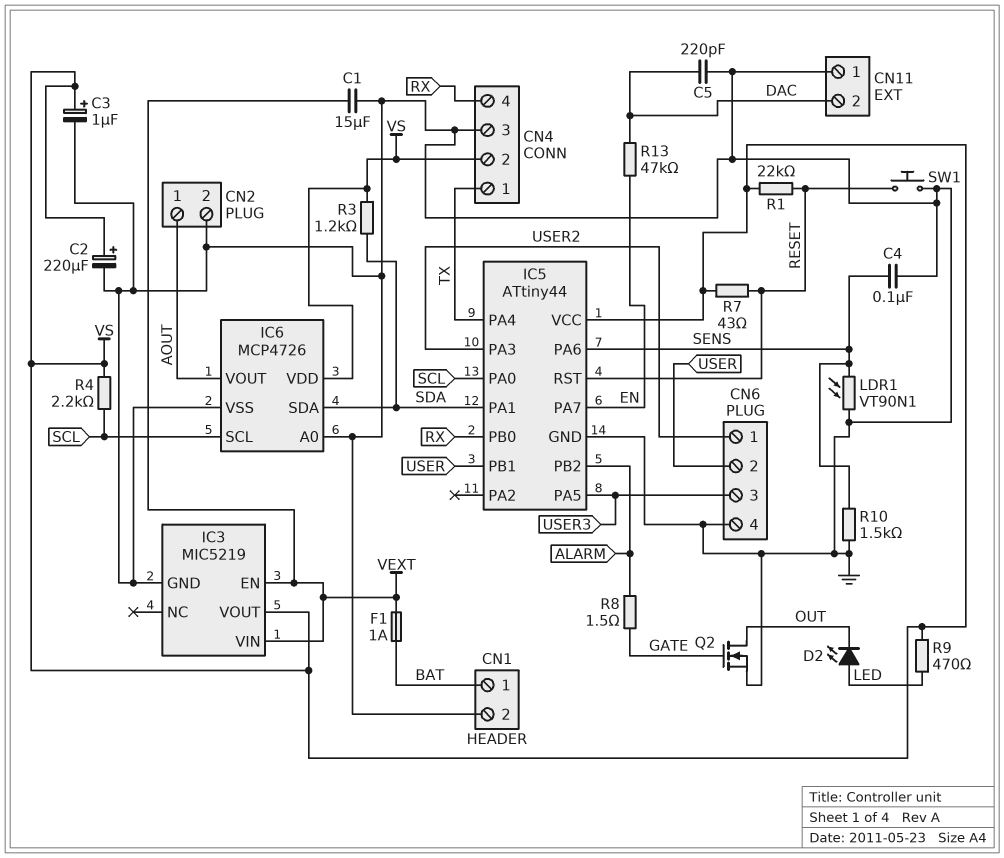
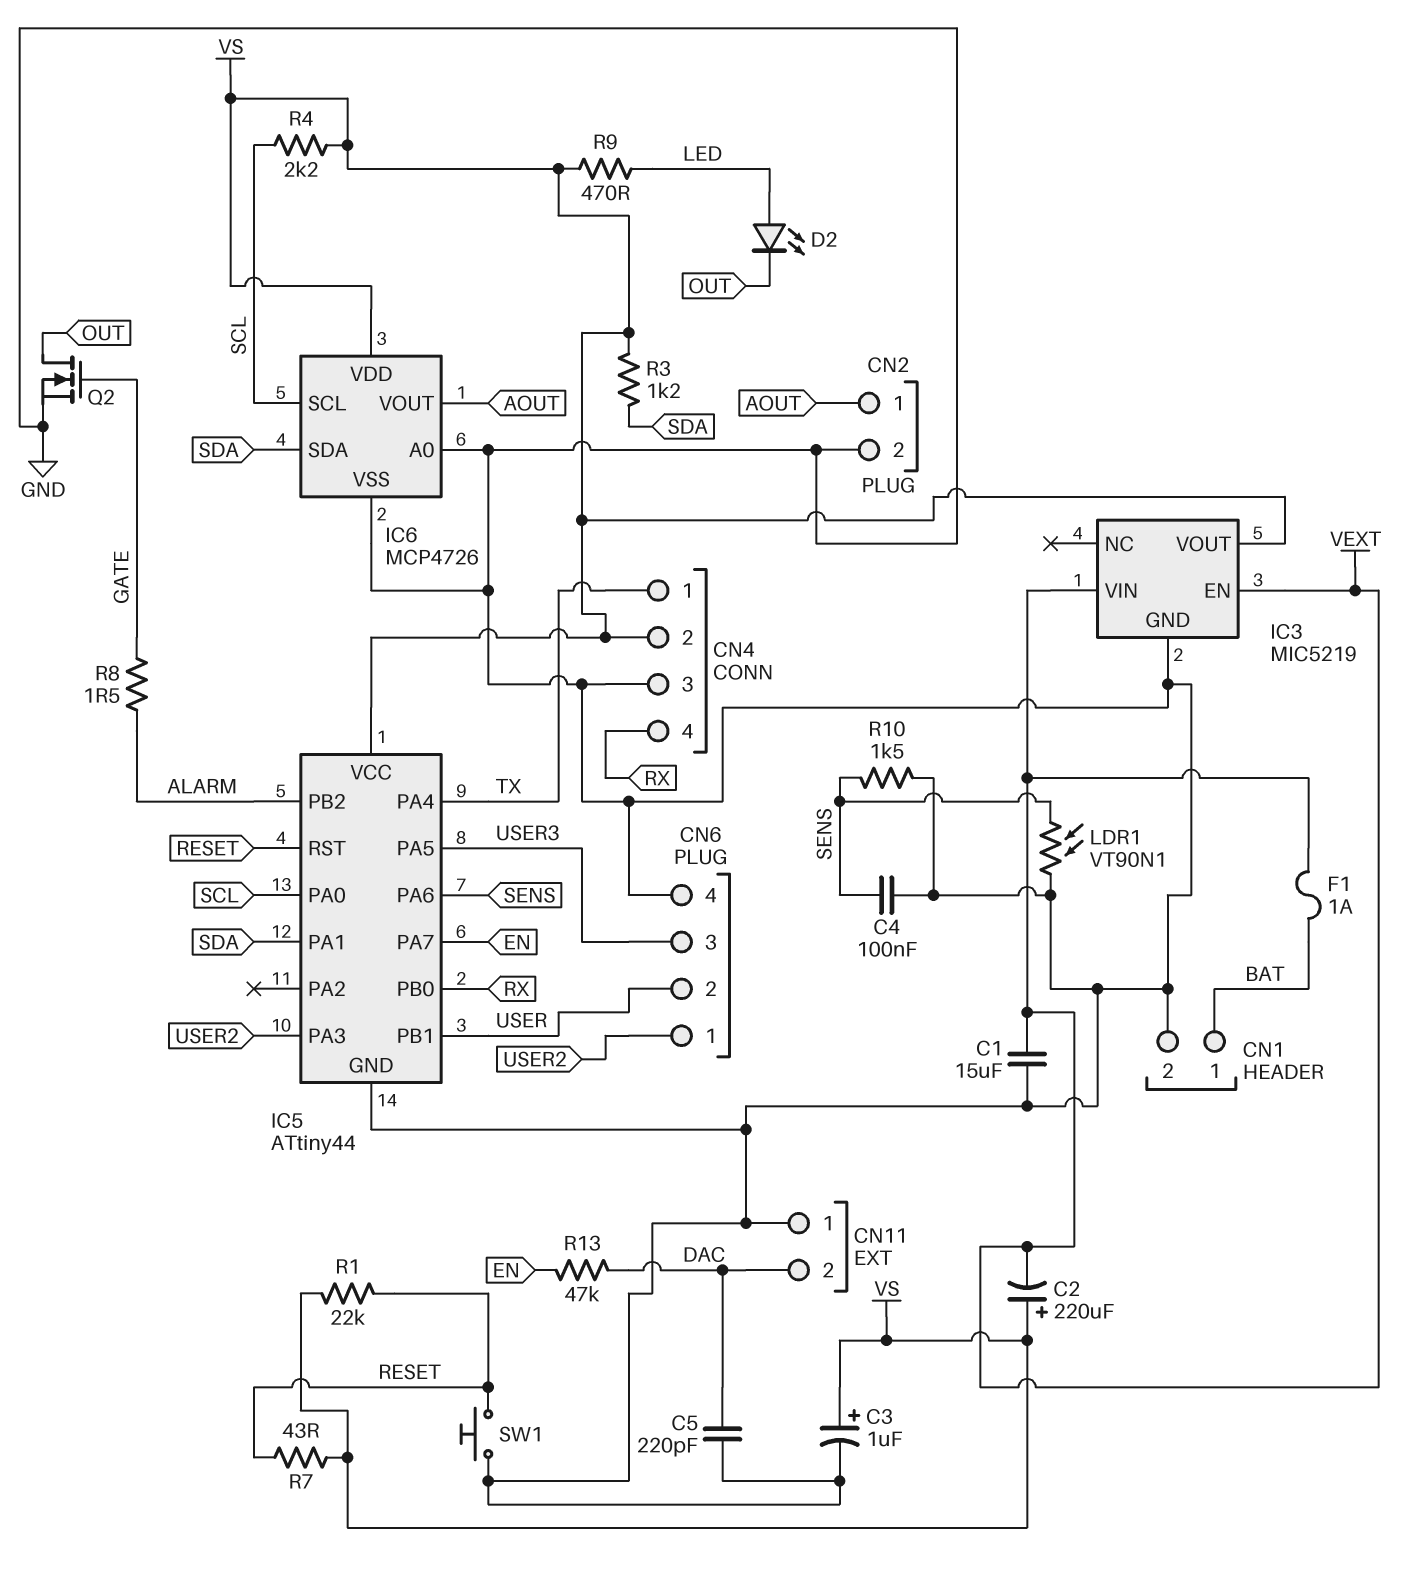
C2: 220uF (plus VS, minus GND) -> 220uF (plus VS, minus VEXT)

